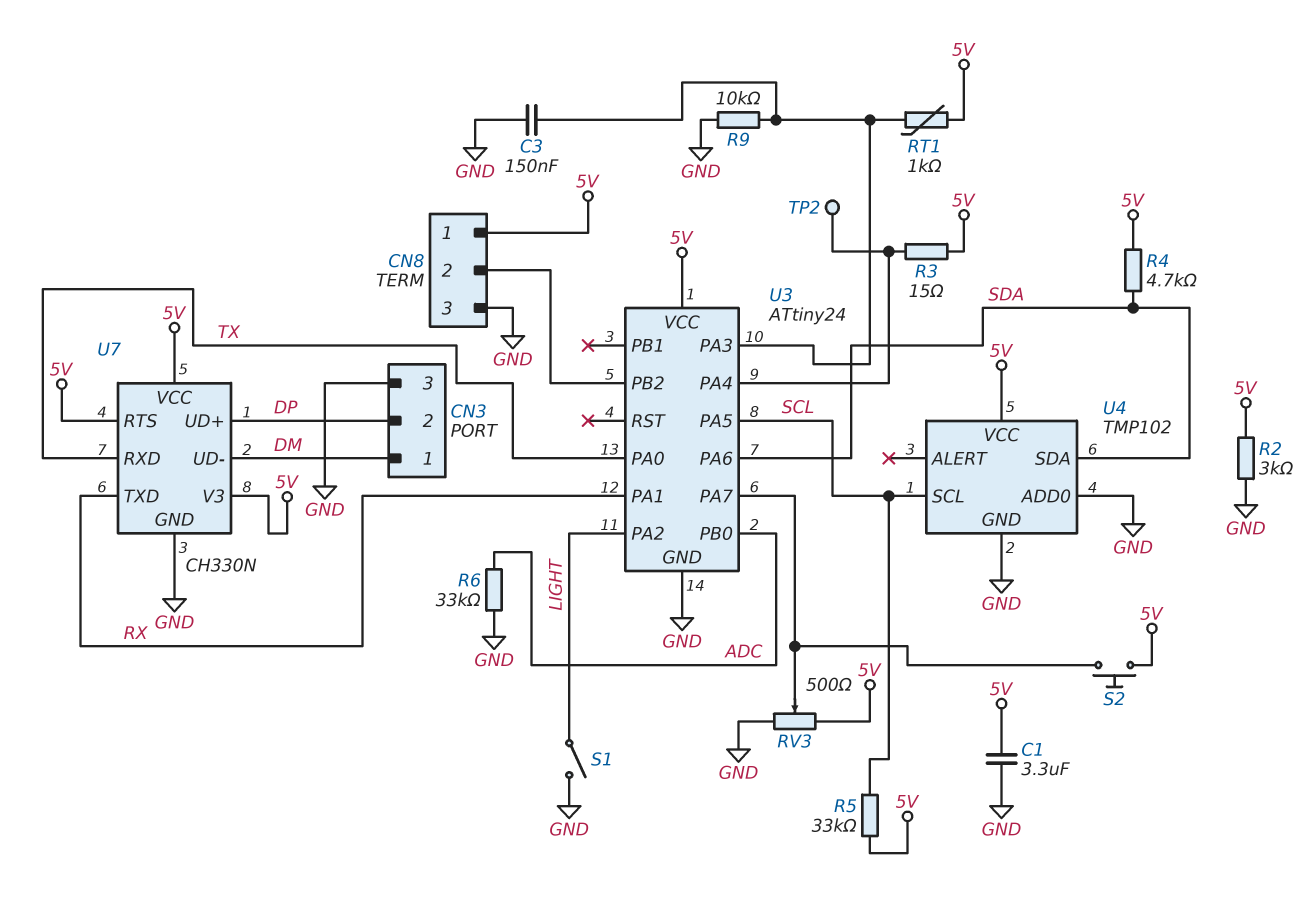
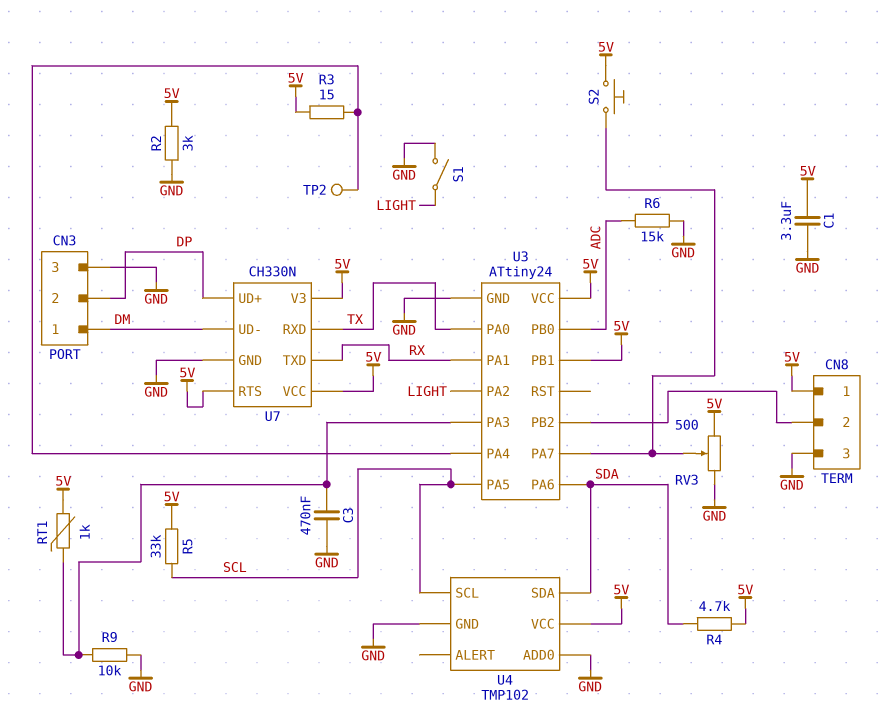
C3: 150nF (GND, U3/PA3) -> 470nF (GND, U3/PA3)
R6: 33k (ADC, GND) -> 15k (ADC, GND)
U3 pin PB1: none -> 5V

